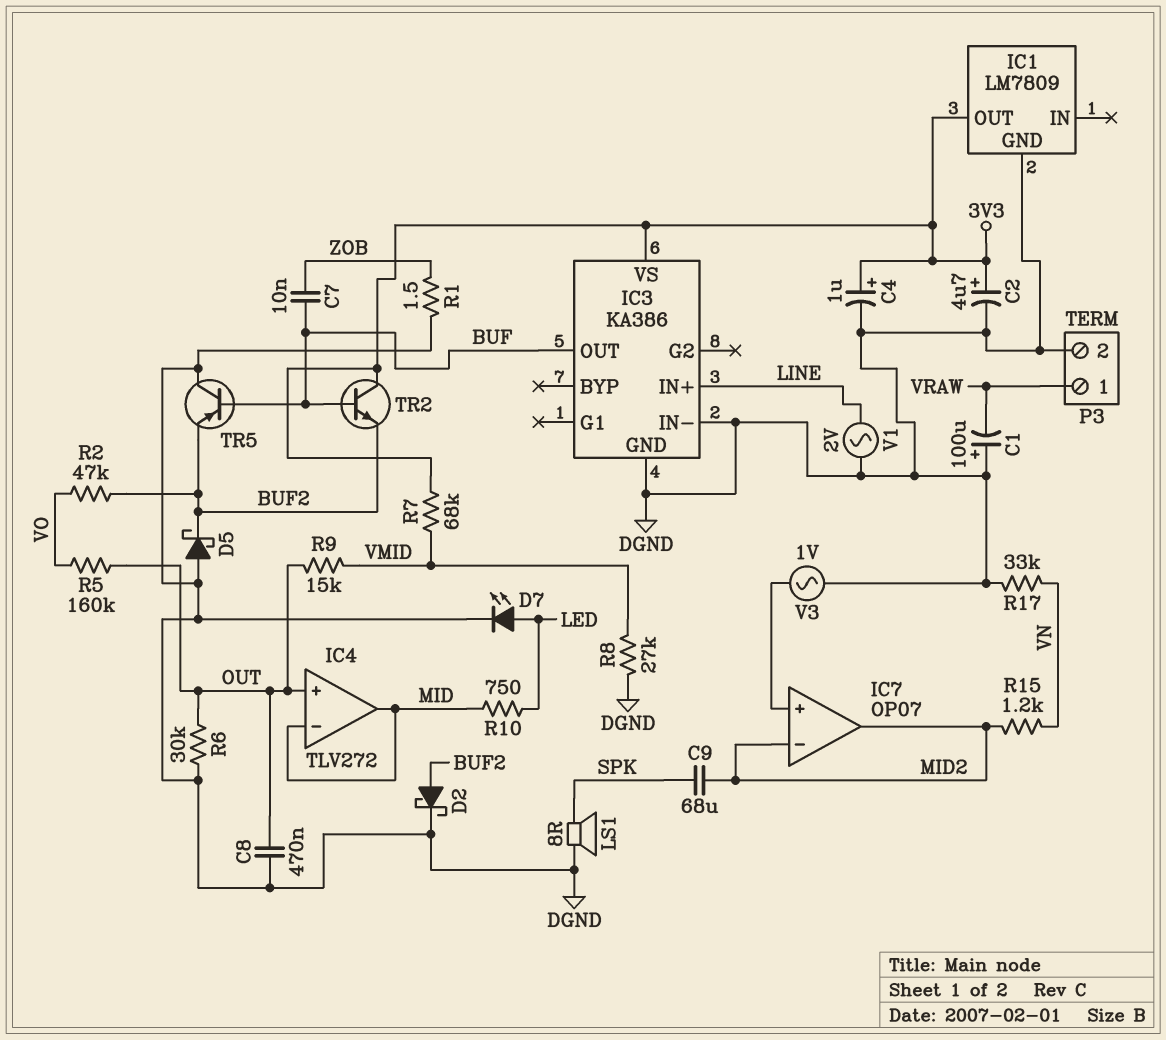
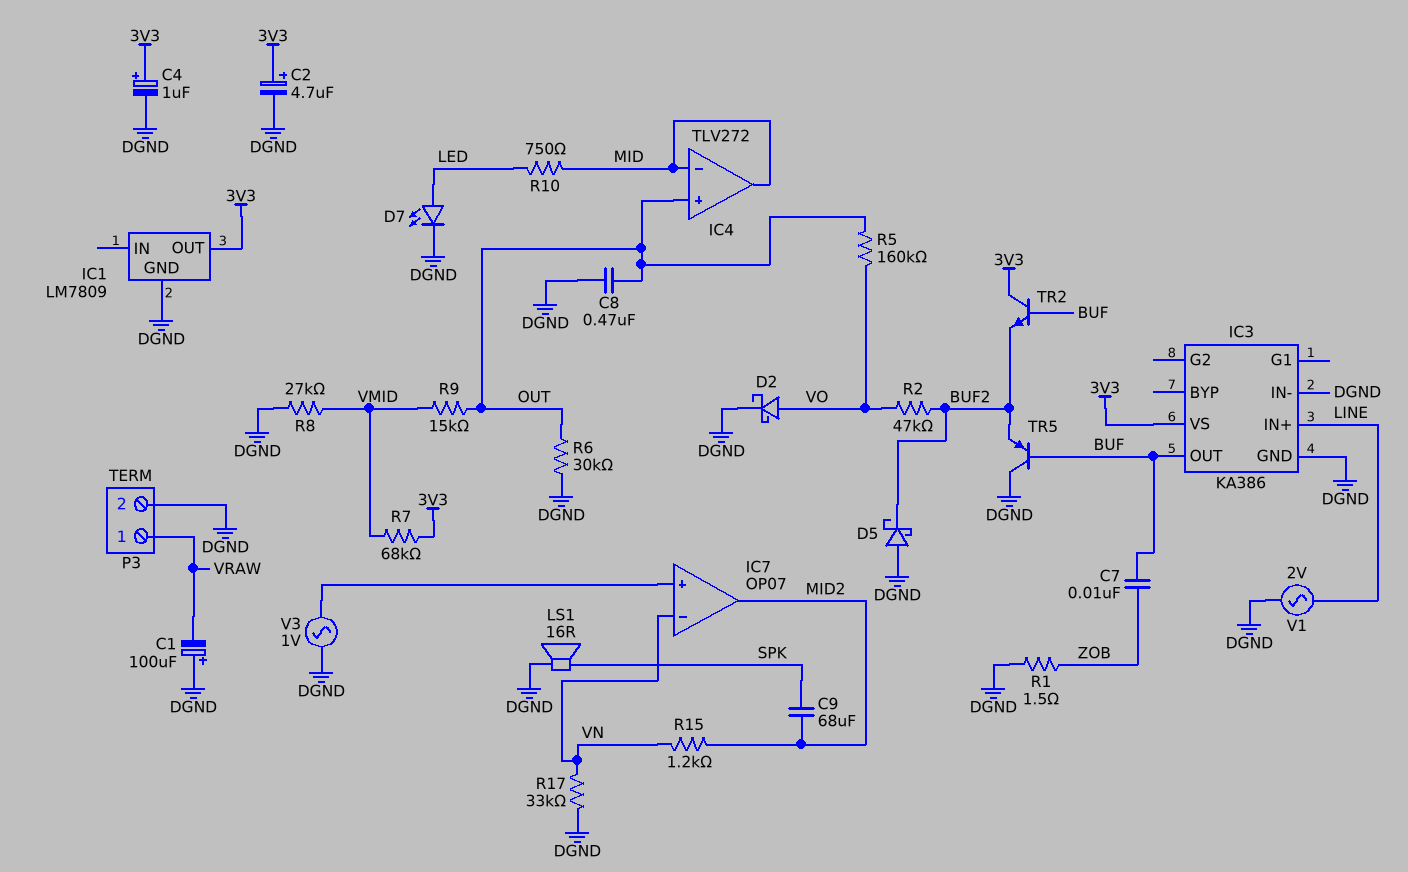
D2: schottky (A BUF2, K DGND) -> schottky (A VO, K DGND)
IC7 pin in-: MID2 -> VN
LS1: speaker 8R (DGND, SPK) -> speaker 16R (DGND, SPK)

